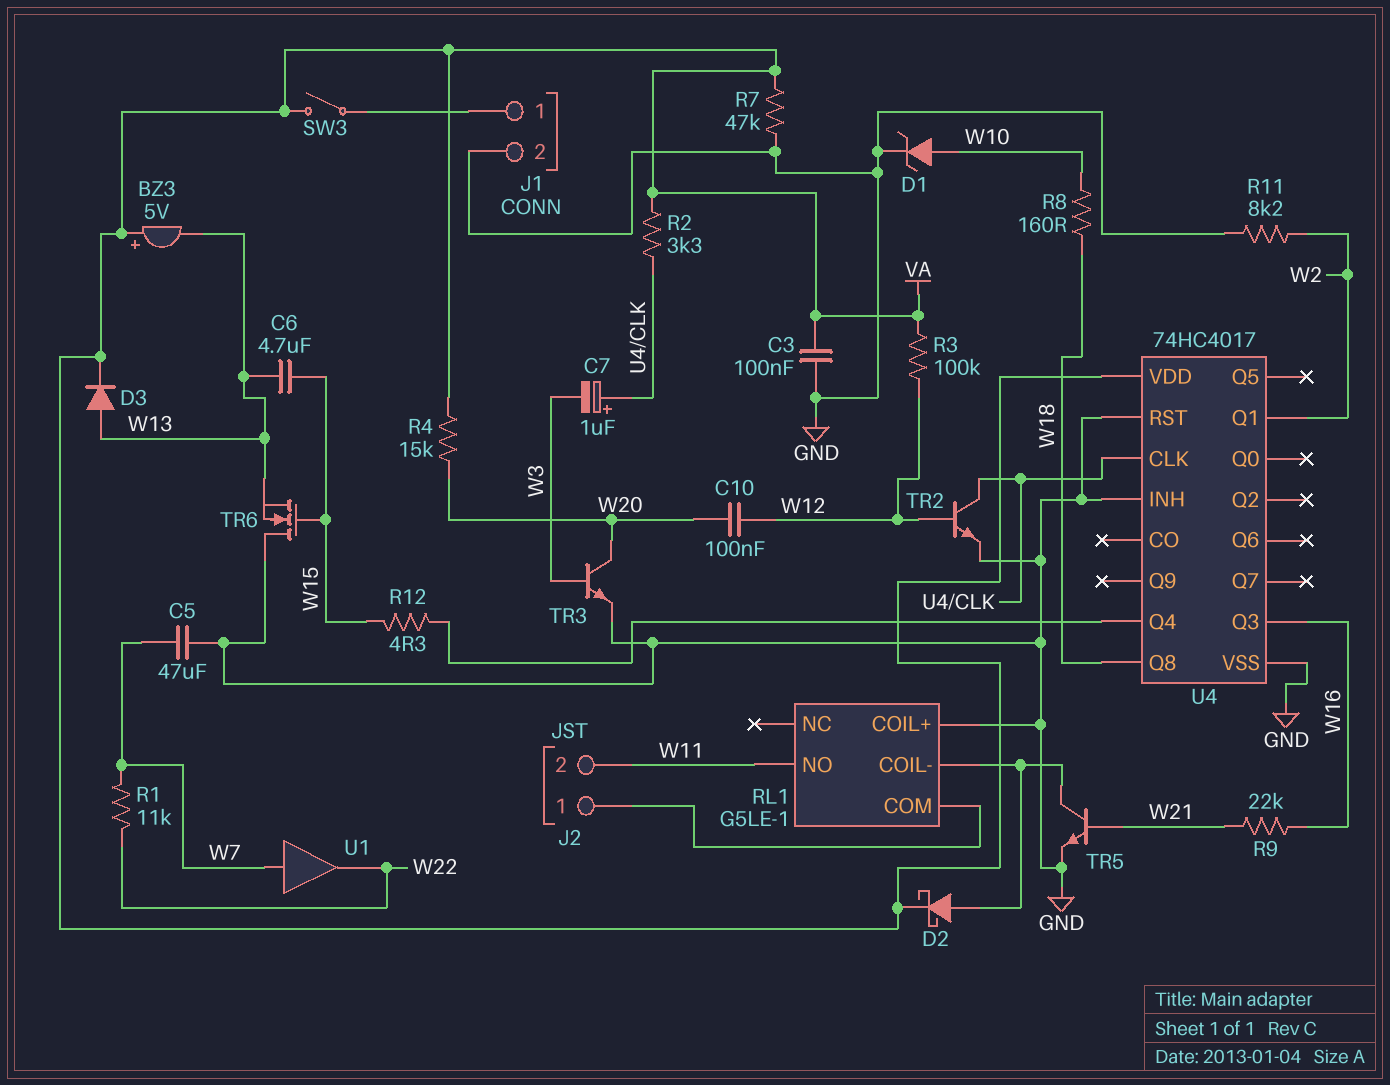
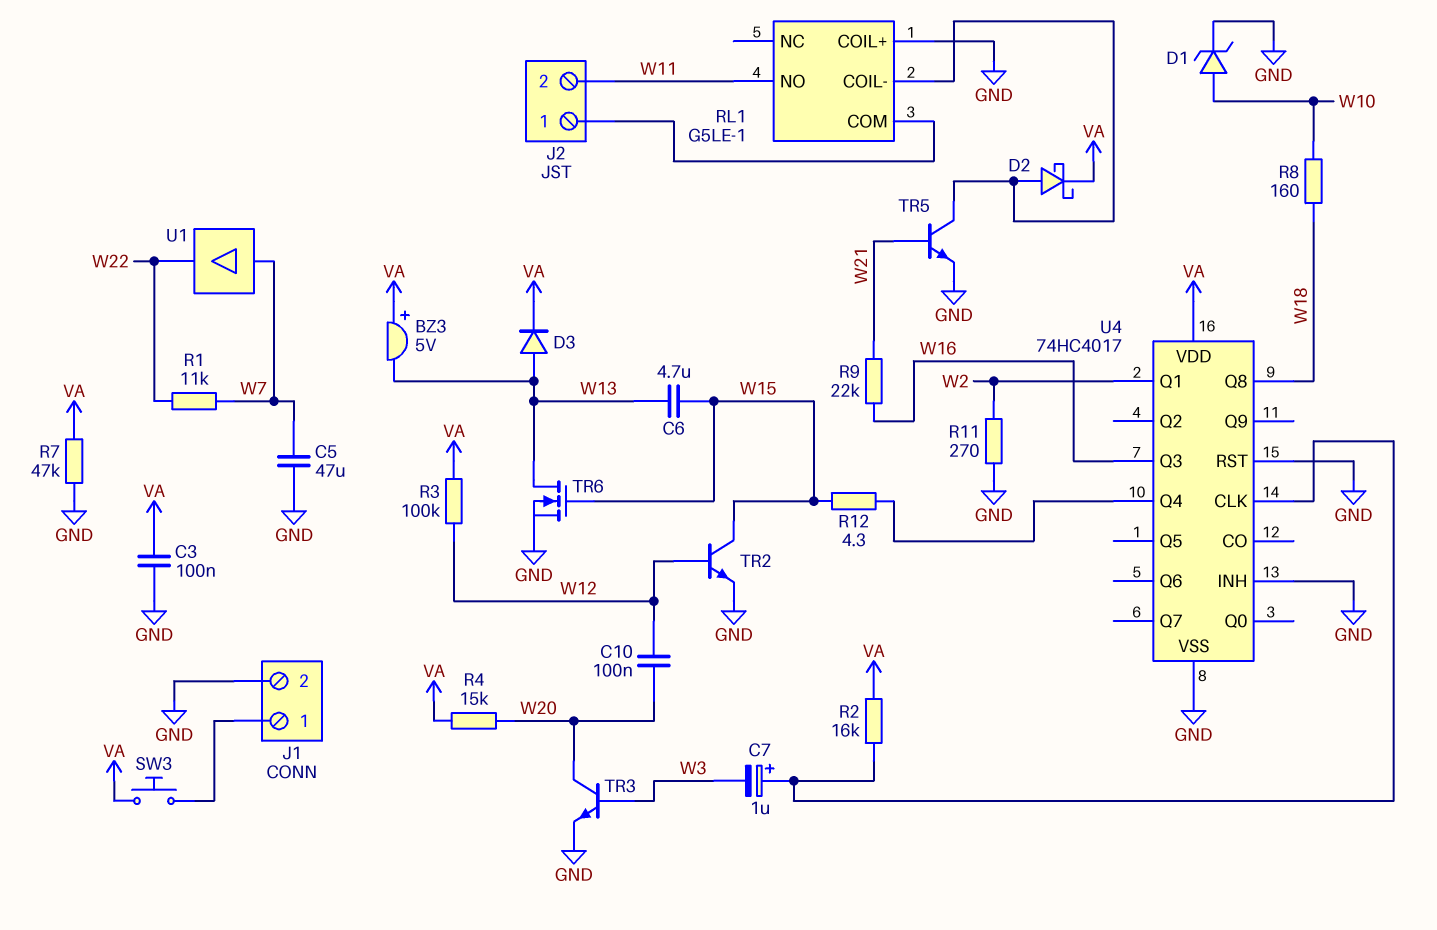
R2: 3.3k (U4/CLK, VA) -> 16k (U4/CLK, VA)
R11: 8.2k (GND, W2) -> 270 (GND, W2)
SW3: switch (J1/1, VA) -> button (J1/1, VA)
TR2: NPN (B W12, C U4/CLK, E GND) -> NPN (B W12, C W15, E GND)
TR6: NMOS (G W15, D GND, S W13) -> NMOS (G W15, D W13, S GND)

